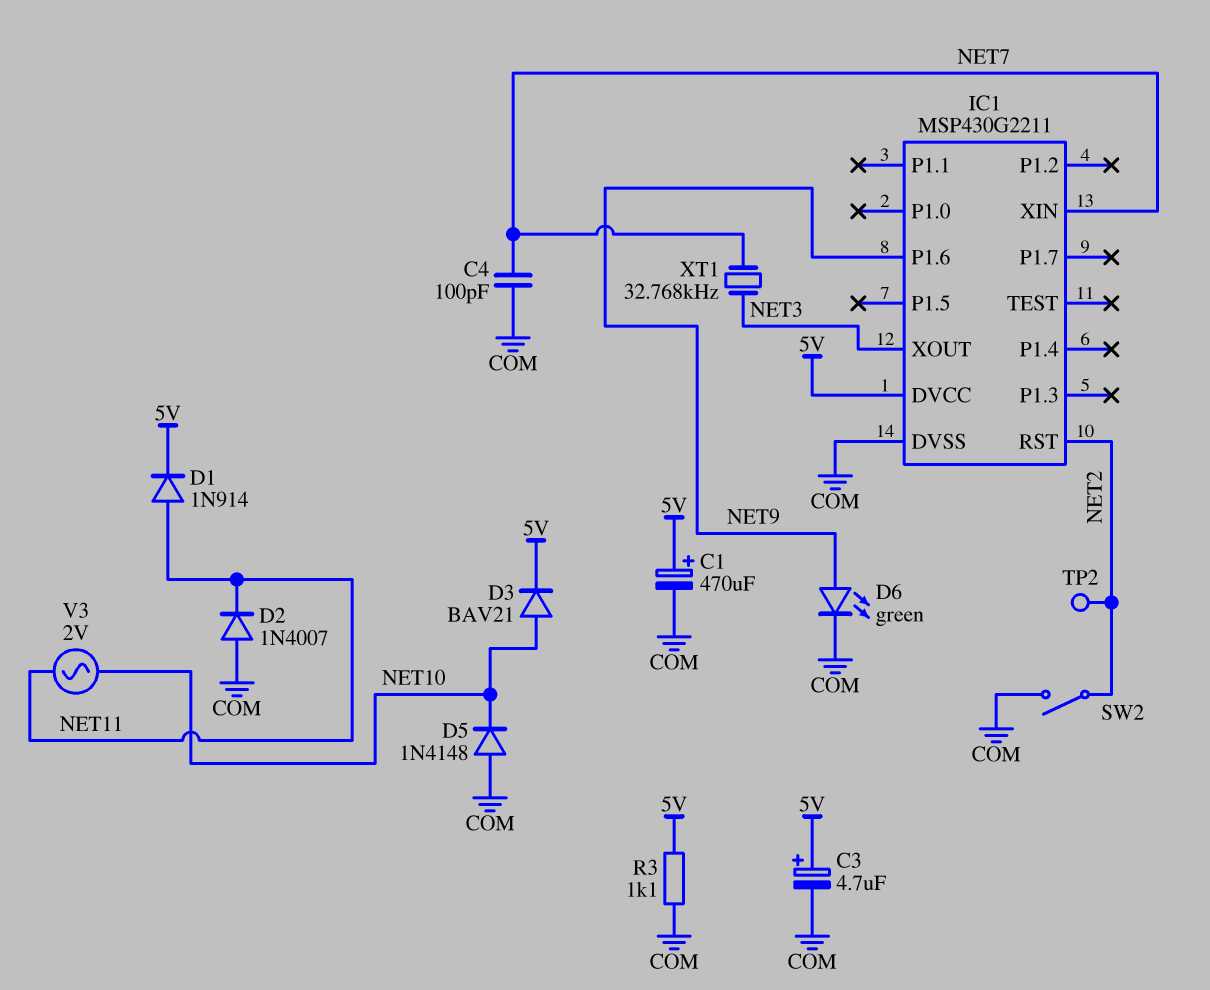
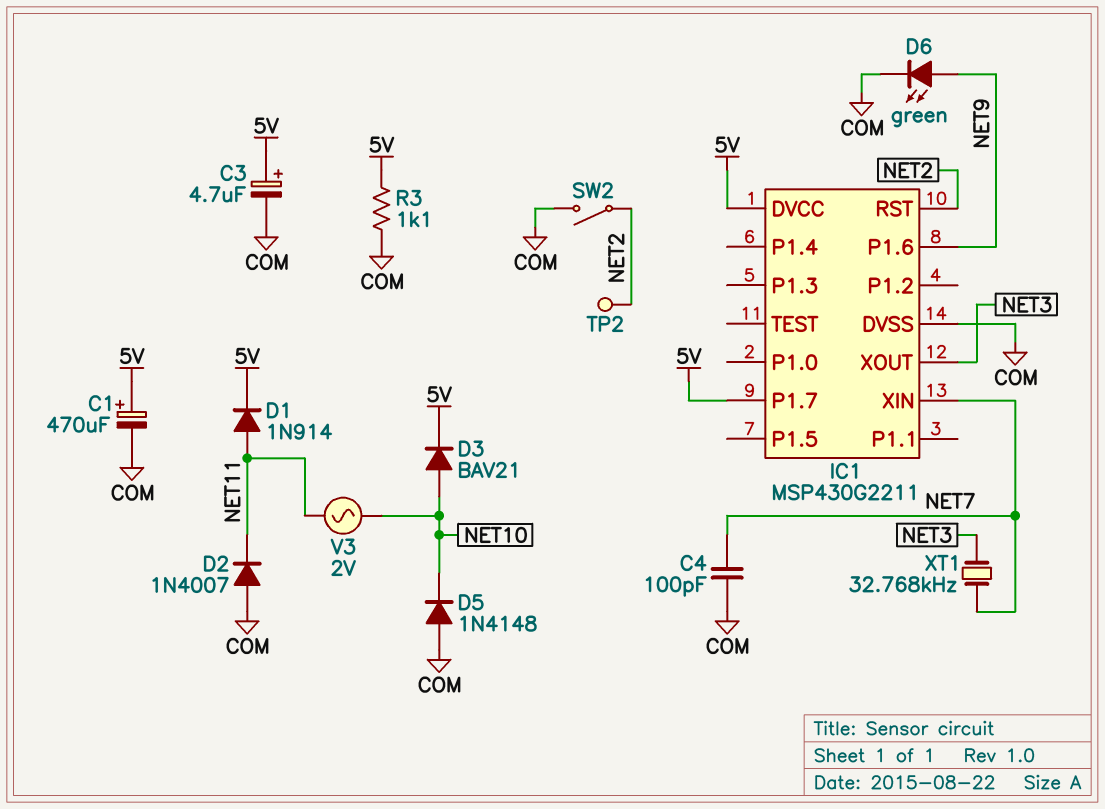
IC1 pin P1.7: none -> 5V

